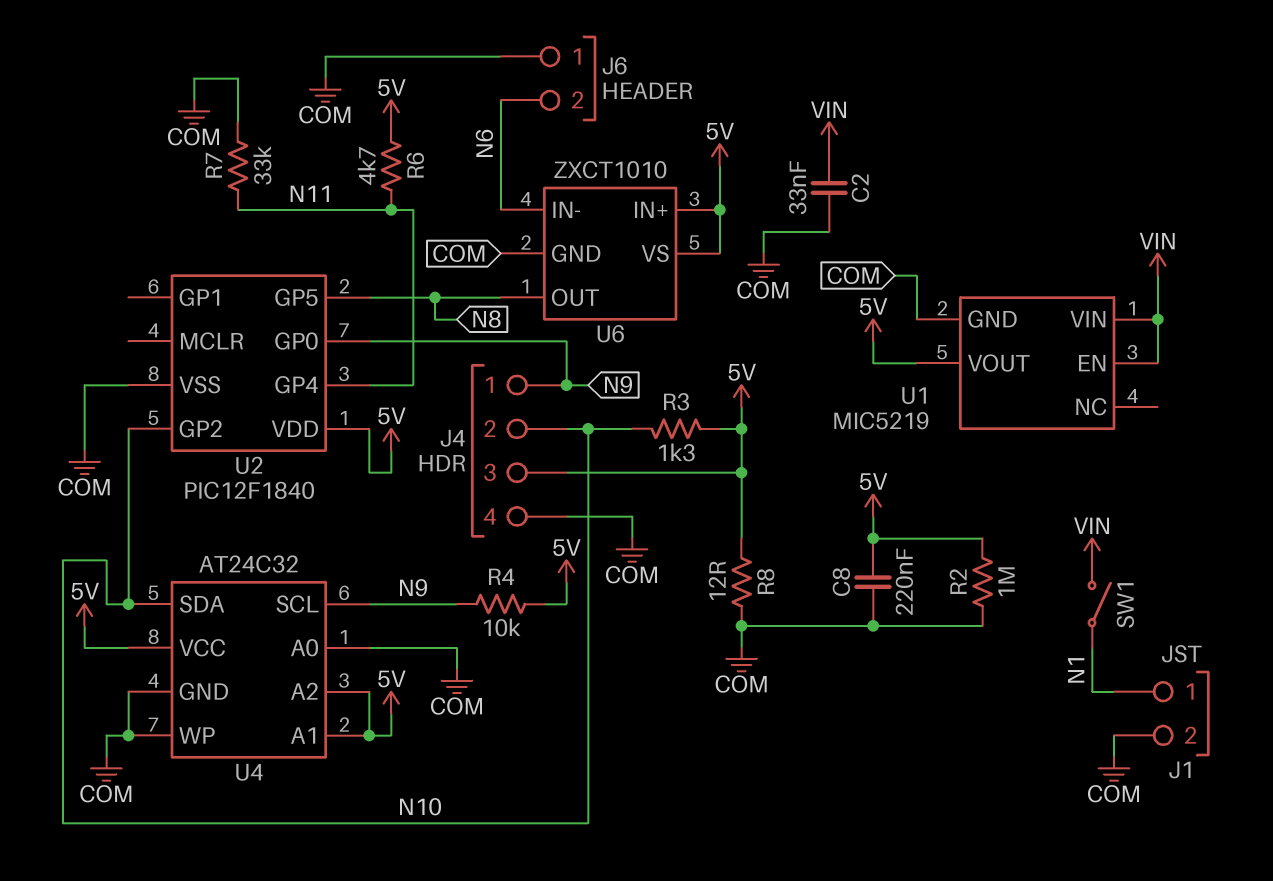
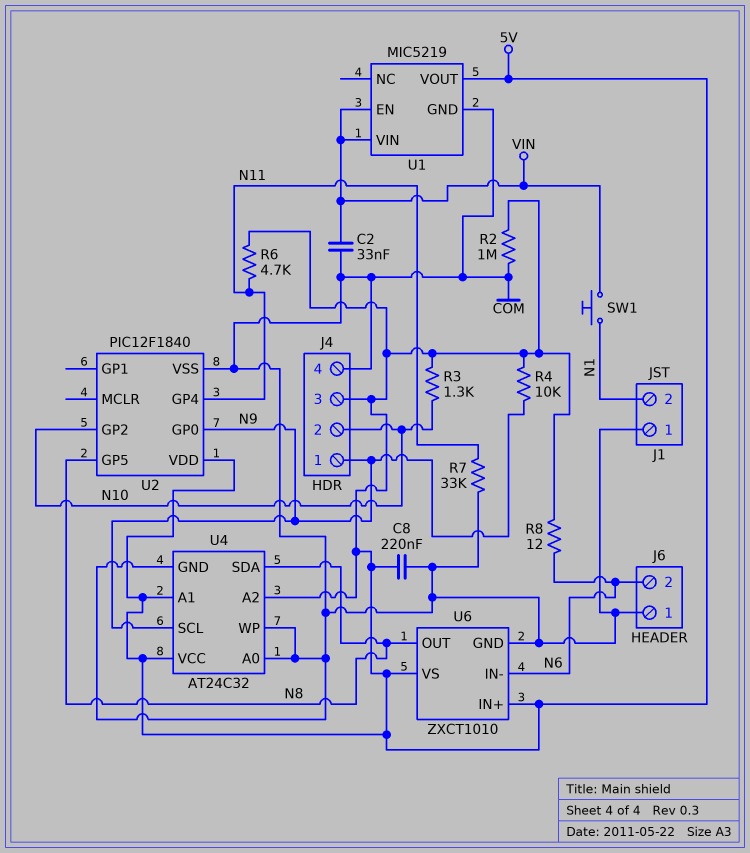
J1 pin 1: N1 -> COM
J1 pin 2: COM -> N1
R8: 12 (5V, COM) -> 12 (5V, N6)
SW1: switch (N1, VIN) -> button (N1, VIN)
U4 pin SDA: N10 -> N8

